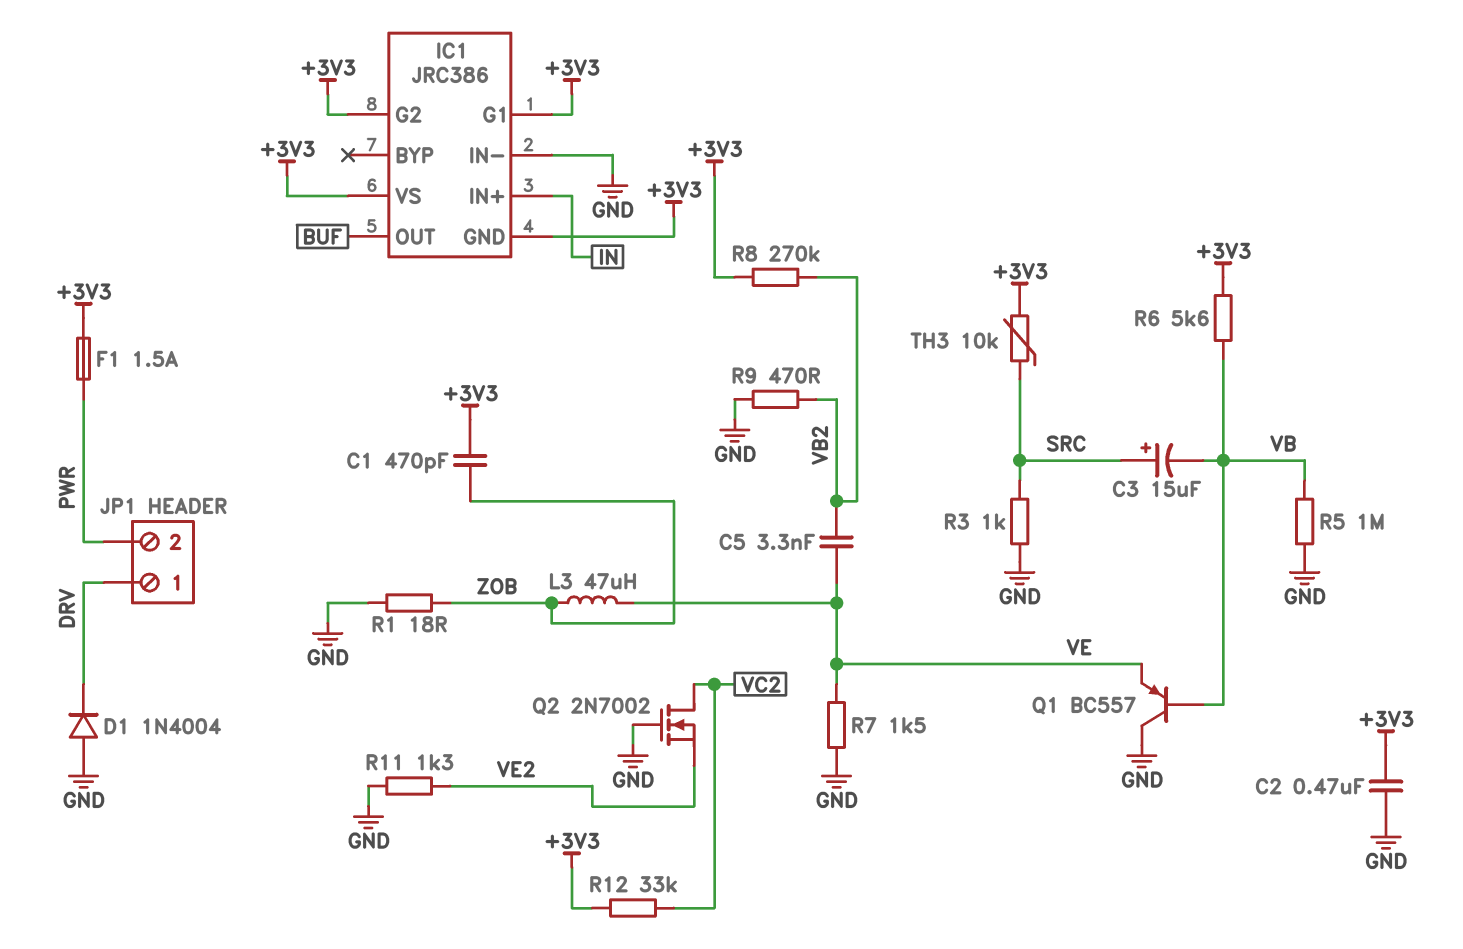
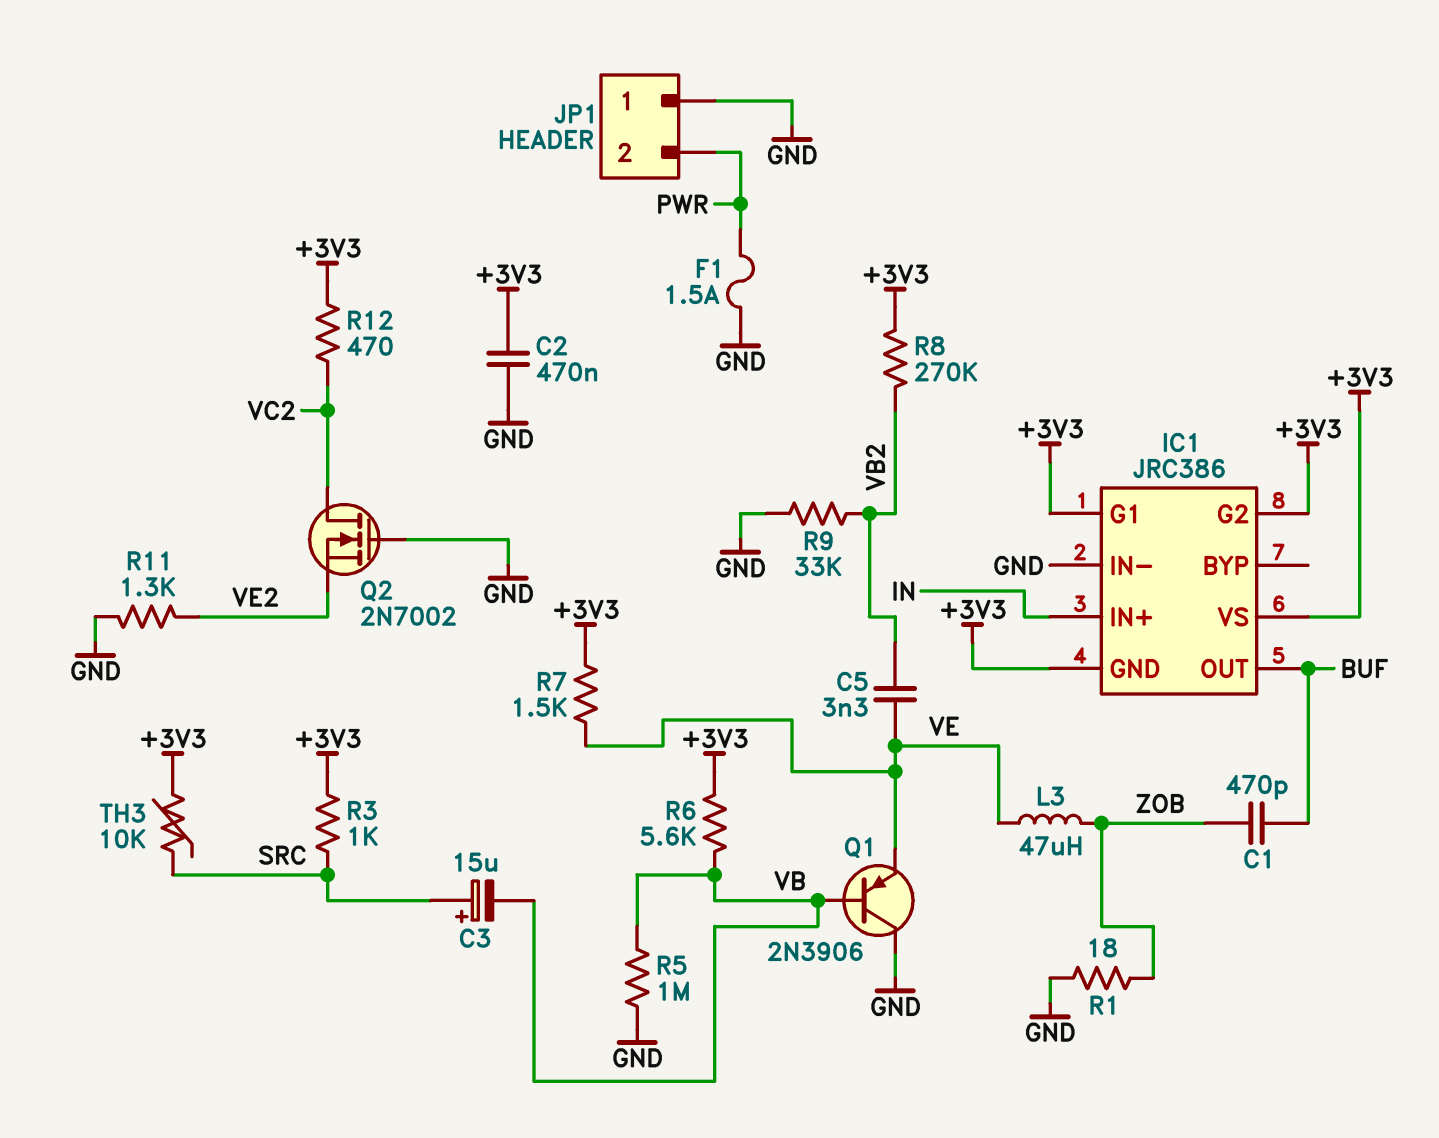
C1: 470pF (+3V3, ZOB) -> 470pF (BUF, ZOB)
D1: diode 1N4004 (A GND, K DRV) -> none
F1: 1.5A (+3V3, PWR) -> 1.5A (GND, PWR)
JP1 pin 1: DRV -> GND
Q1: PNP BC557 (B VB, C GND, E VE) -> PNP 2N3906 (B VB, C GND, E VE)
R3: 1k (GND, SRC) -> 1k (+3V3, SRC)
R7: 1.5k (GND, VE) -> 1.5k (+3V3, VE)
R9: 470 (GND, VB2) -> 33k (GND, VB2)
R12: 33k (+3V3, VC2) -> 470 (+3V3, VC2)

